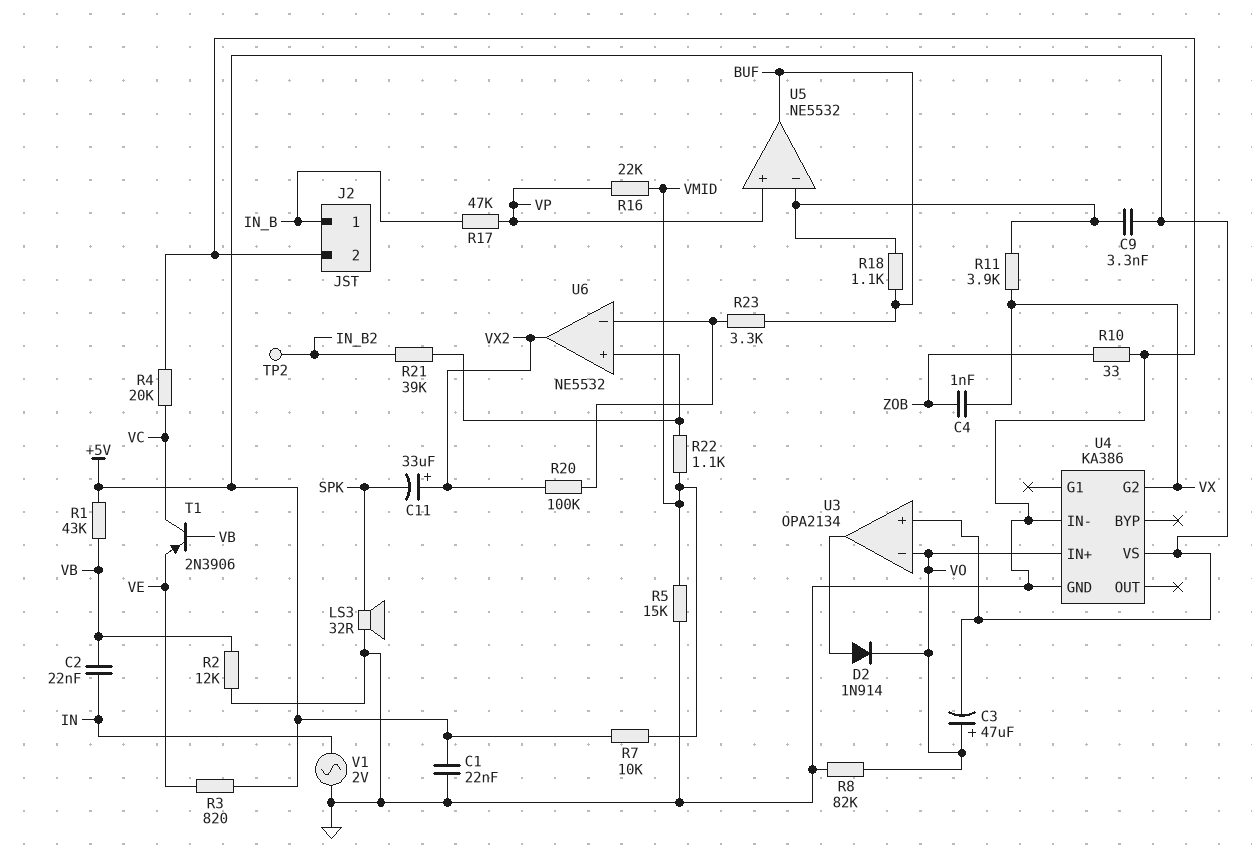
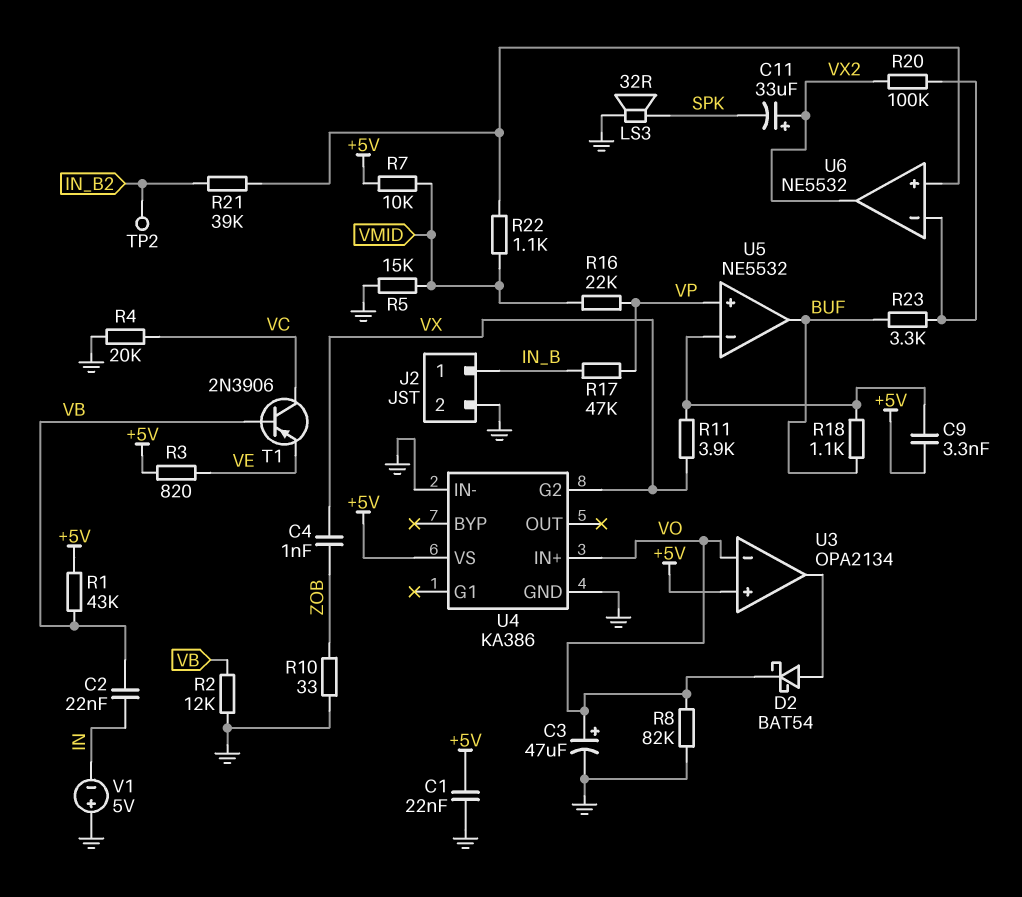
C3: 47uF (plus VO, minus +5V) -> 47uF (plus VO, minus GND)
D2: diode 1N914 (A U3/out, K VO) -> schottky BAT54 (A U3/out, K VO)
V1: AC 2V (GND, IN) -> 5V (plus GND, minus IN)

